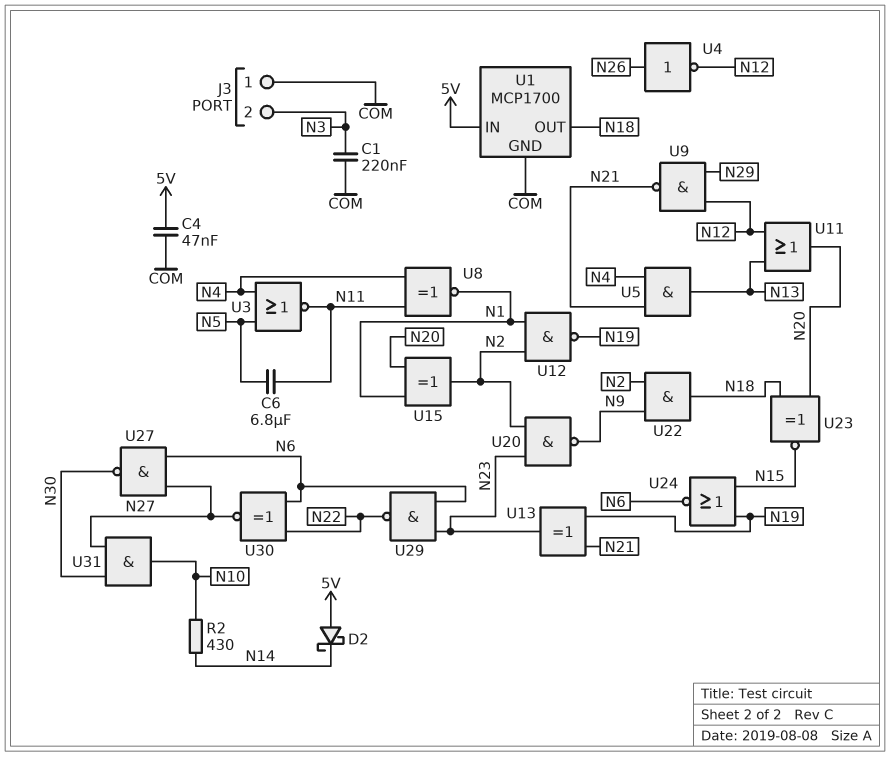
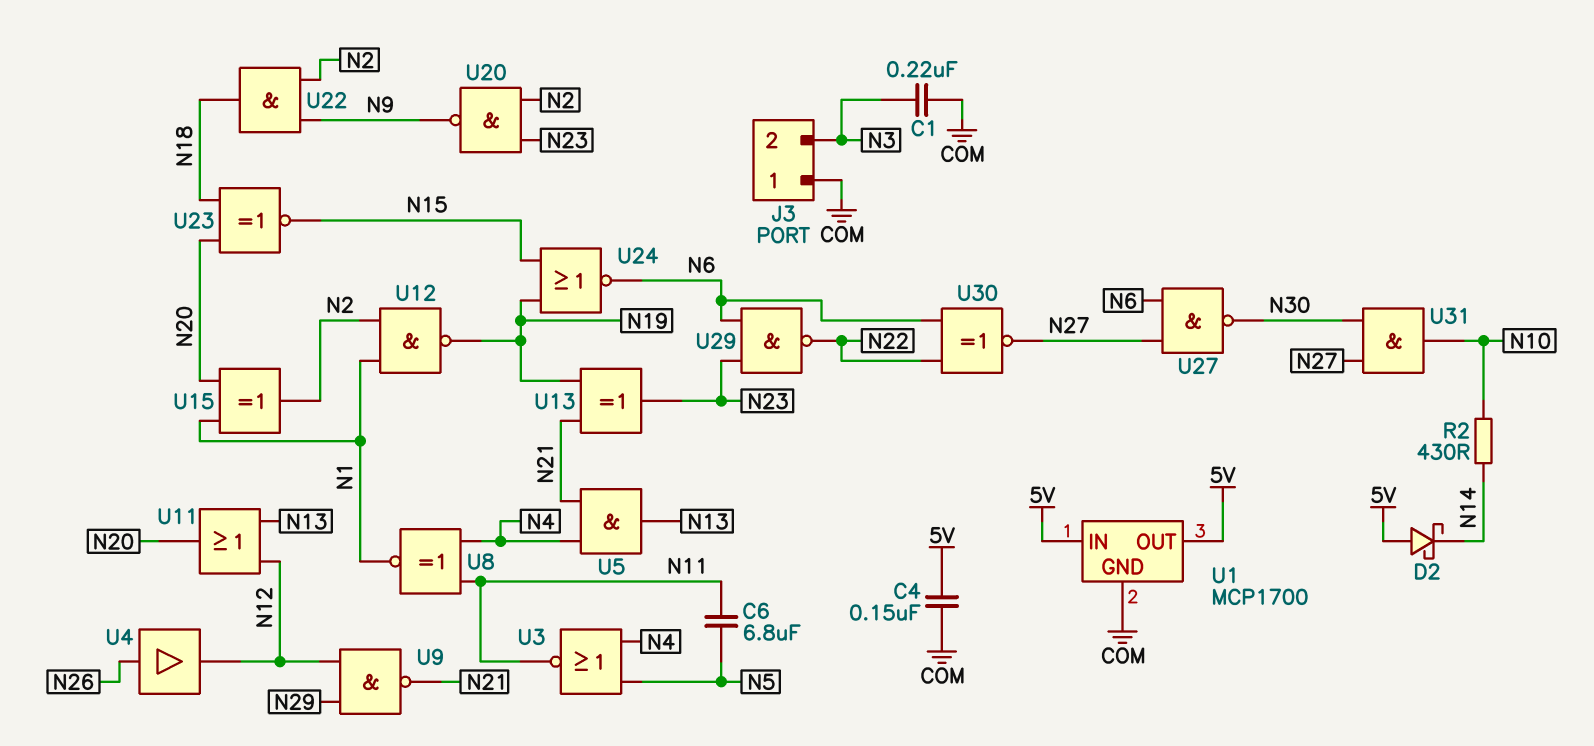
C4: 47nF (5V, COM) -> 150nF (5V, COM)
U1 pin OUT: N18 -> 5V
U4: NOT (in N26, out N12) -> buffer (in N26, out N12)

